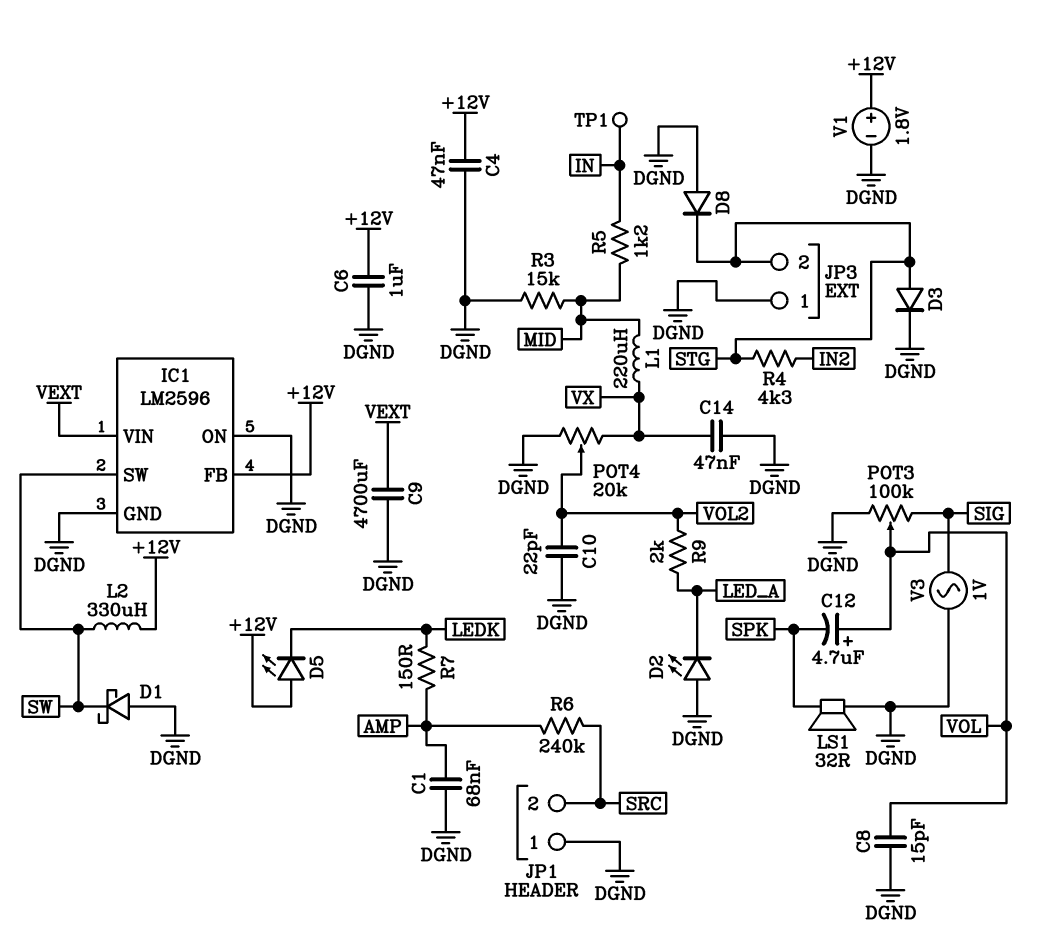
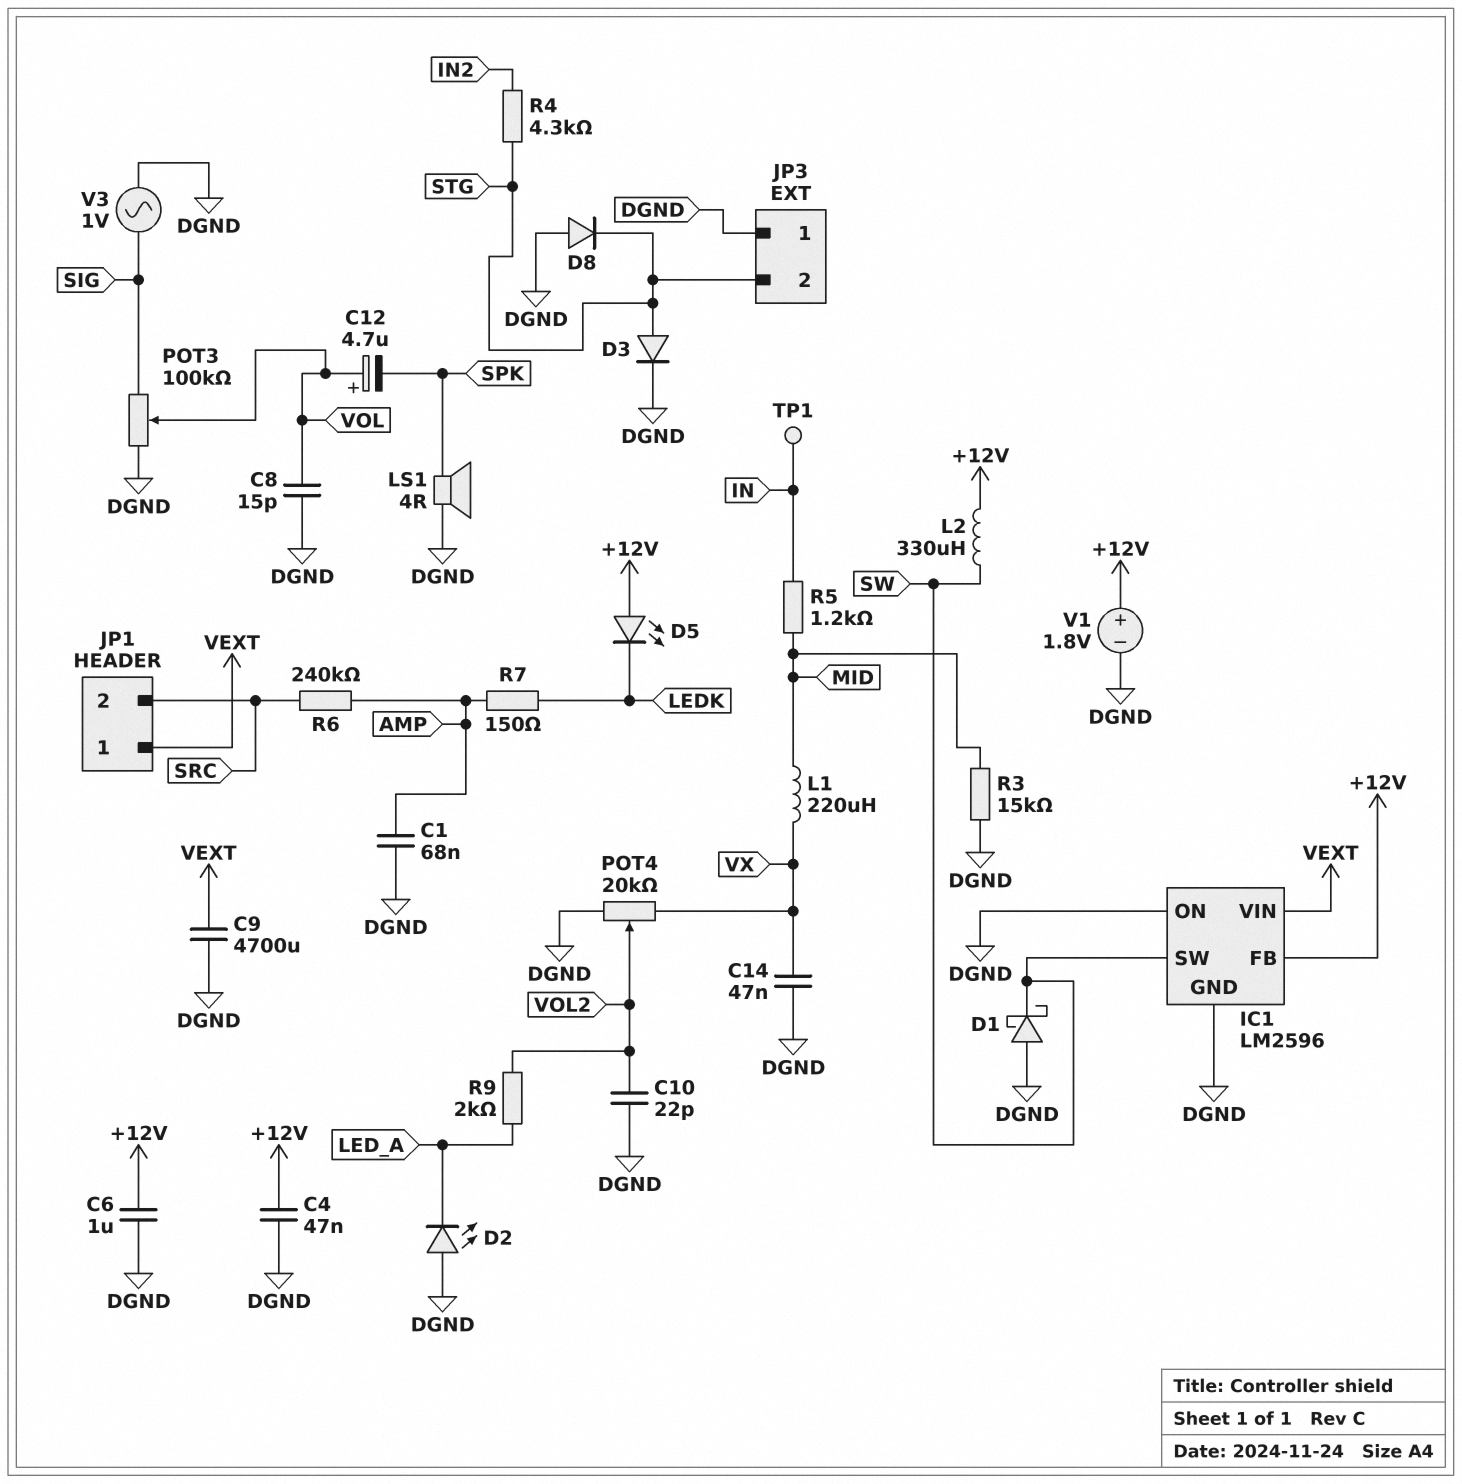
JP1 pin 1: DGND -> VEXT
LS1: speaker 32R (DGND, SPK) -> speaker 4R (DGND, SPK)

